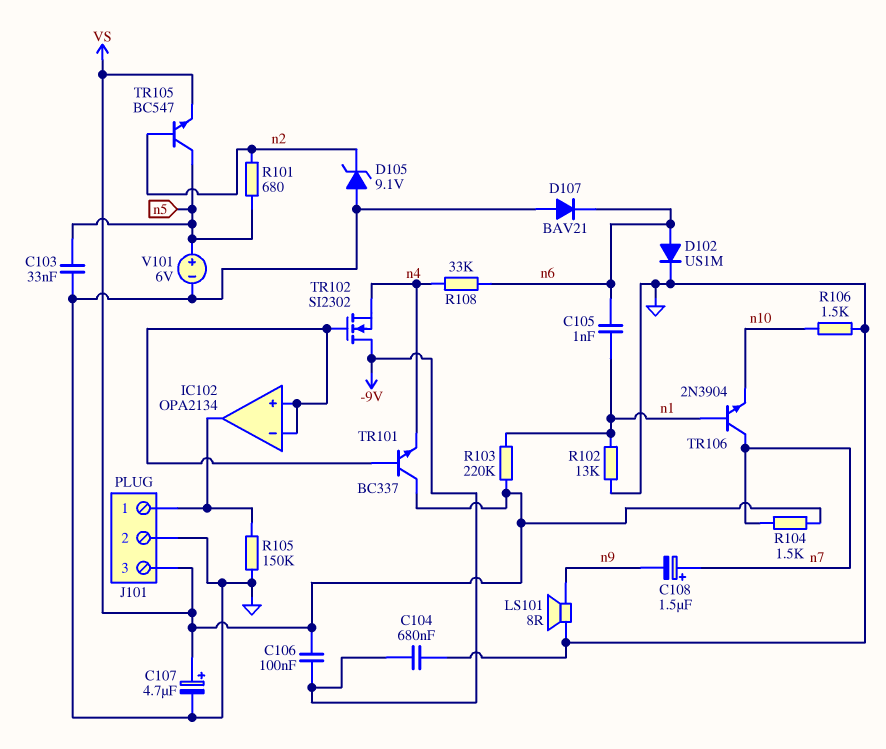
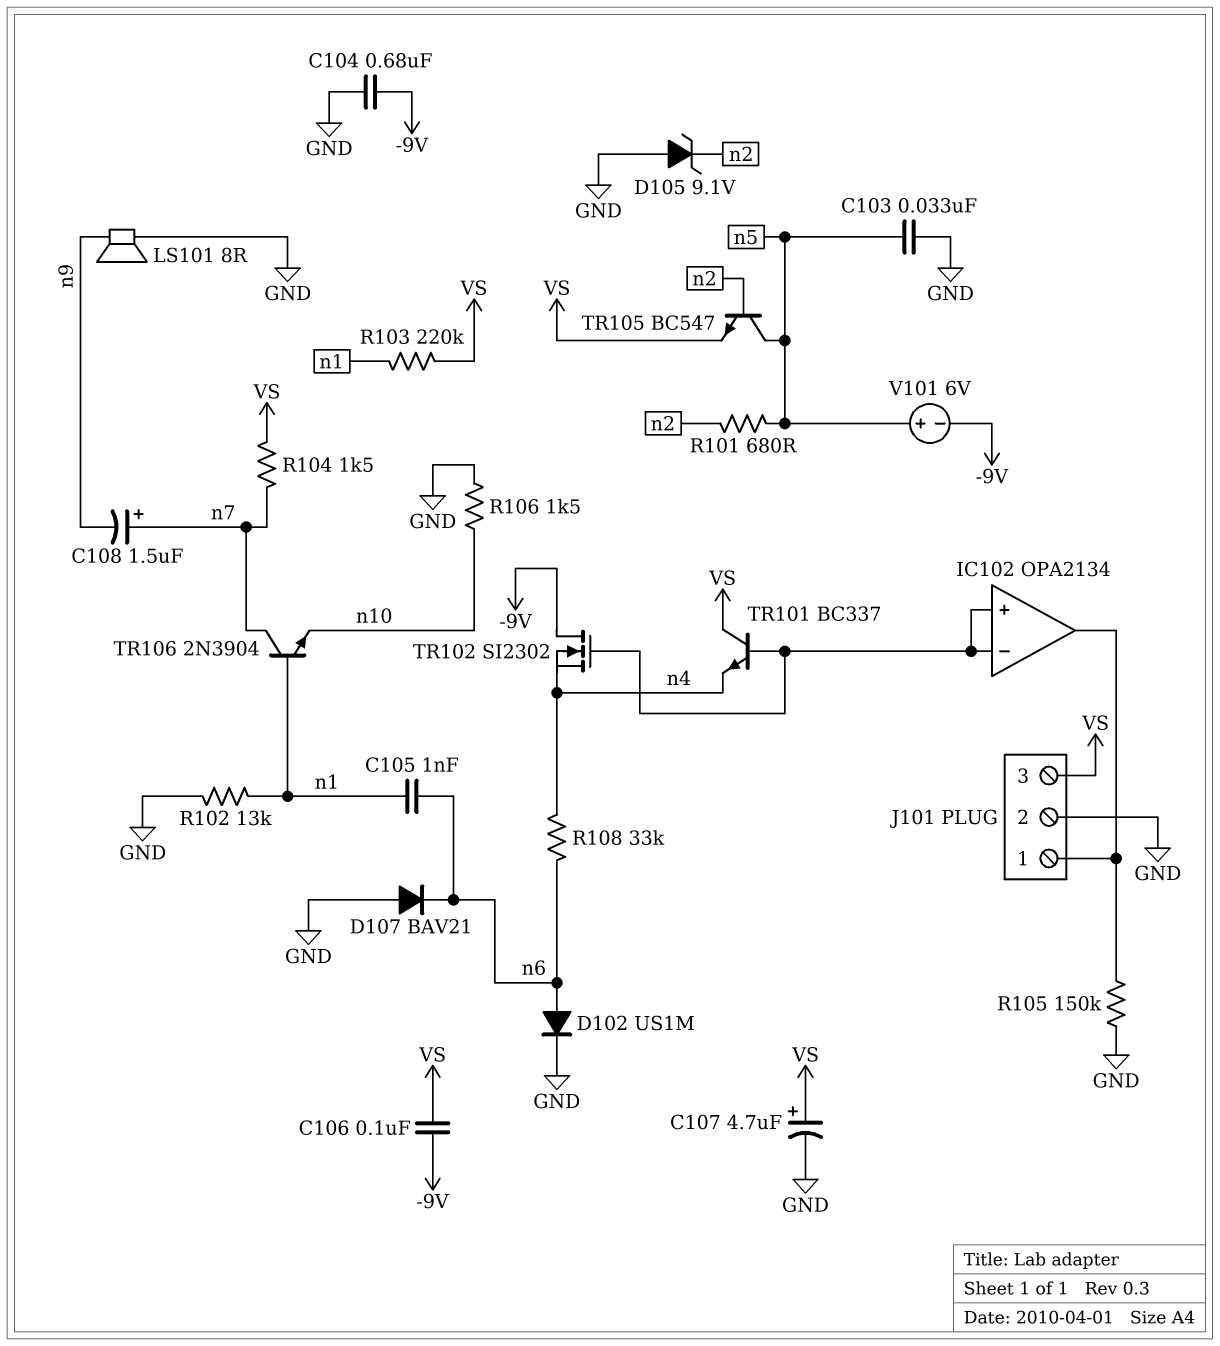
V101: 6V (plus n5, minus GND) -> 6V (plus n5, minus -9V)

